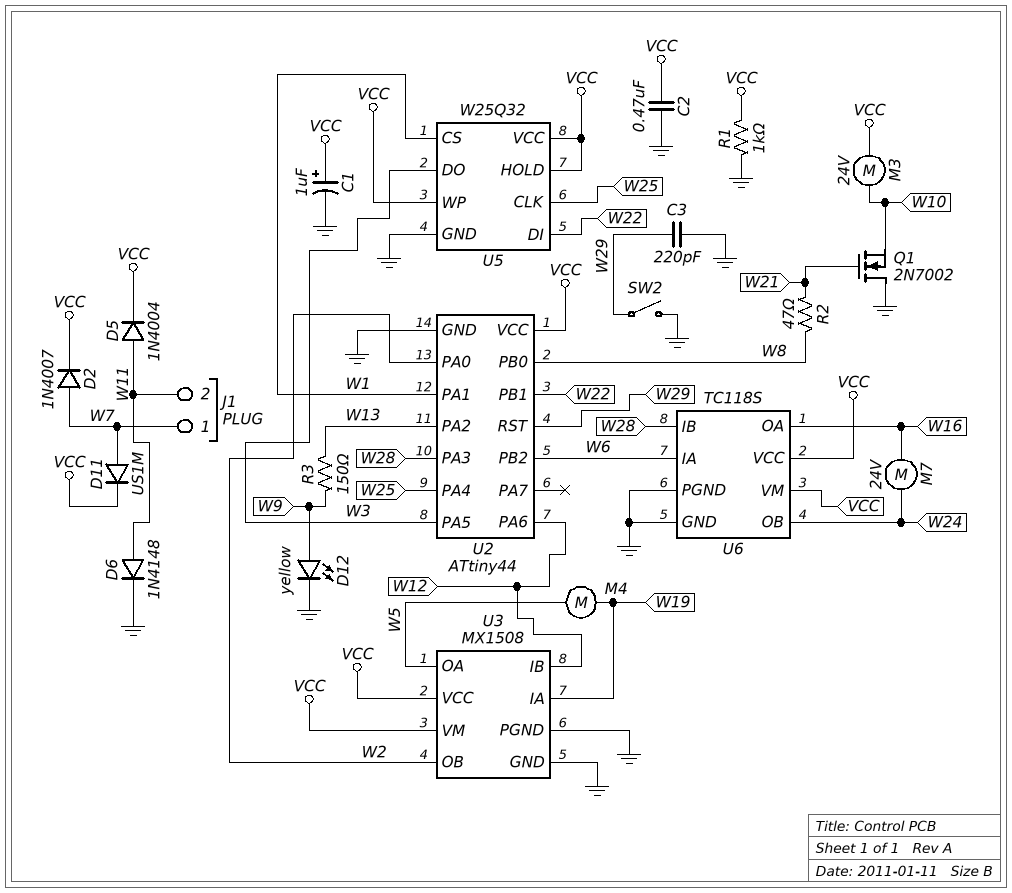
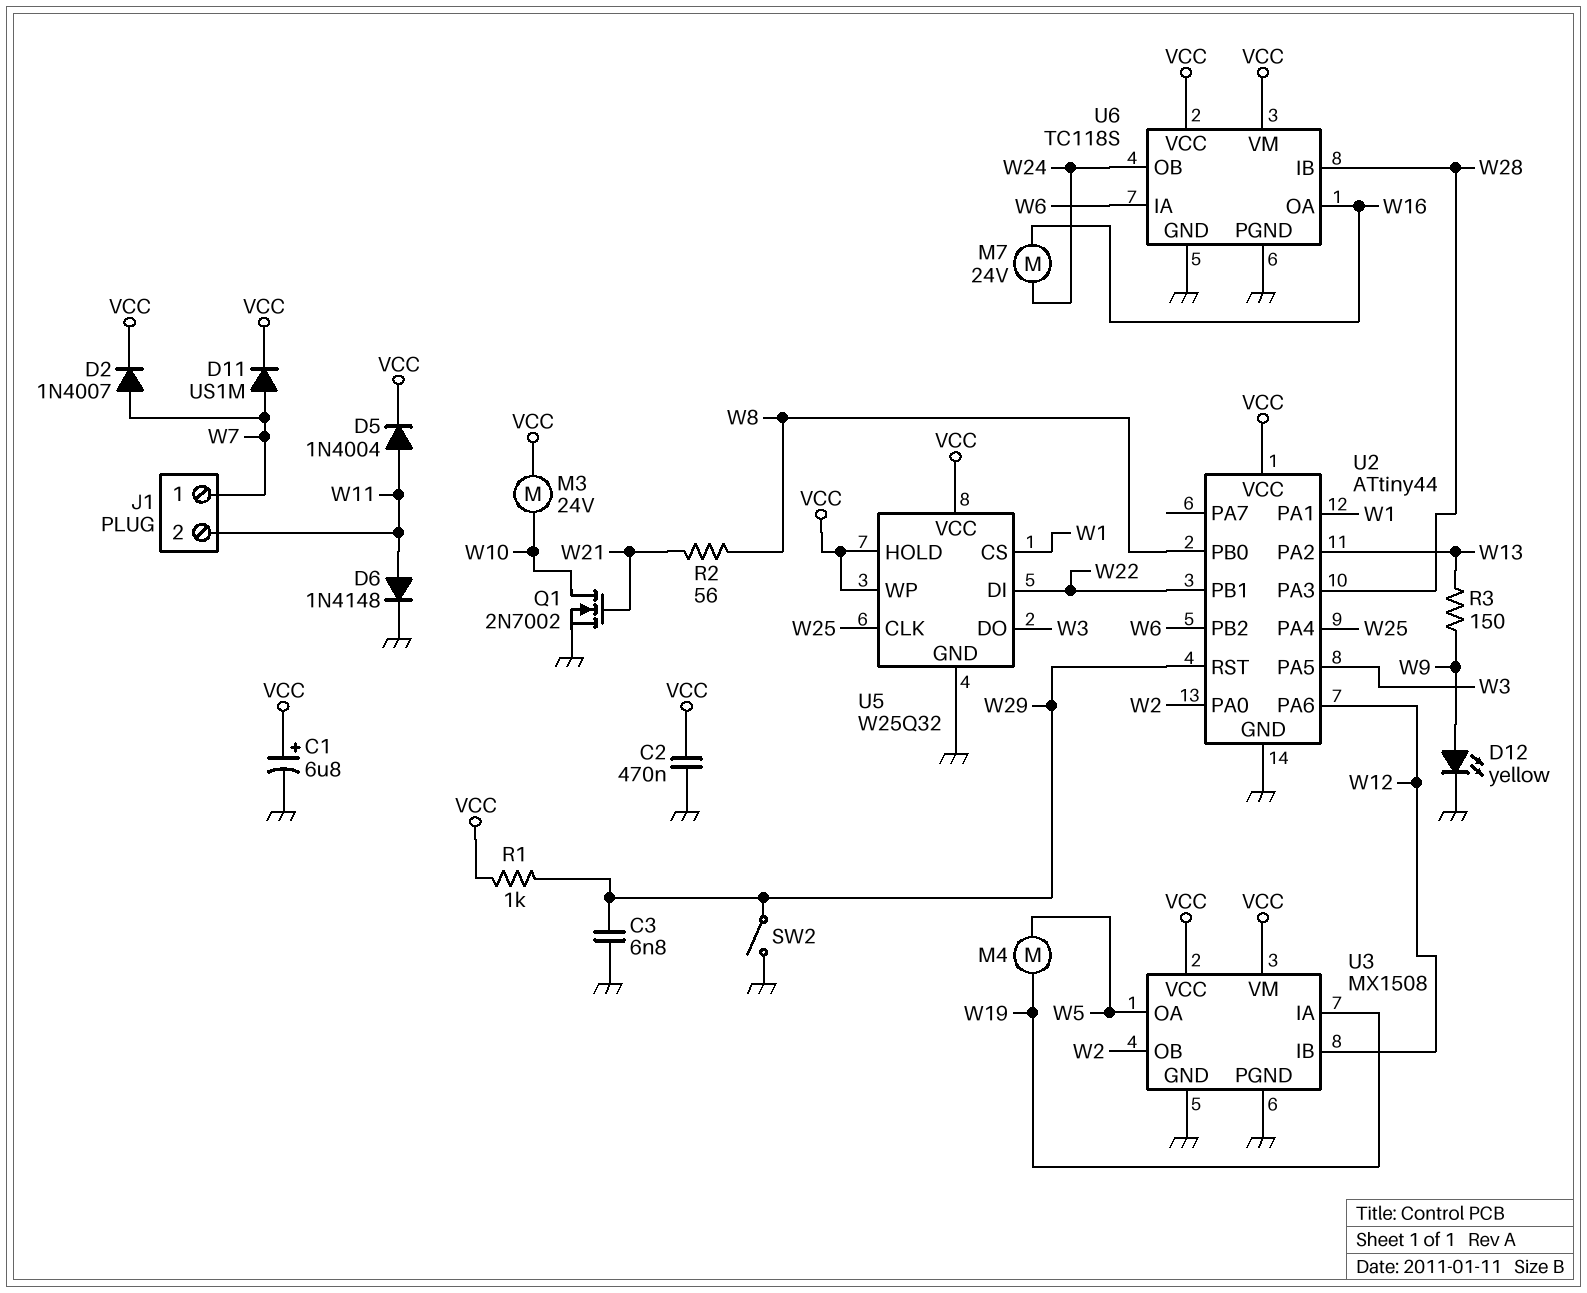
C1: 1uF (plus VCC, minus GND) -> 6.8uF (plus VCC, minus GND)
C3: 220pF (GND, W29) -> 6.8nF (GND, W29)
Q1: NMOS 2N7002 (G W21, D GND, S W10) -> NMOS 2N7002 (G W21, D W10, S GND)
R1: 1k (GND, VCC) -> 1k (VCC, W29)
R2: 47 (W8, W21) -> 56 (W8, W21)

